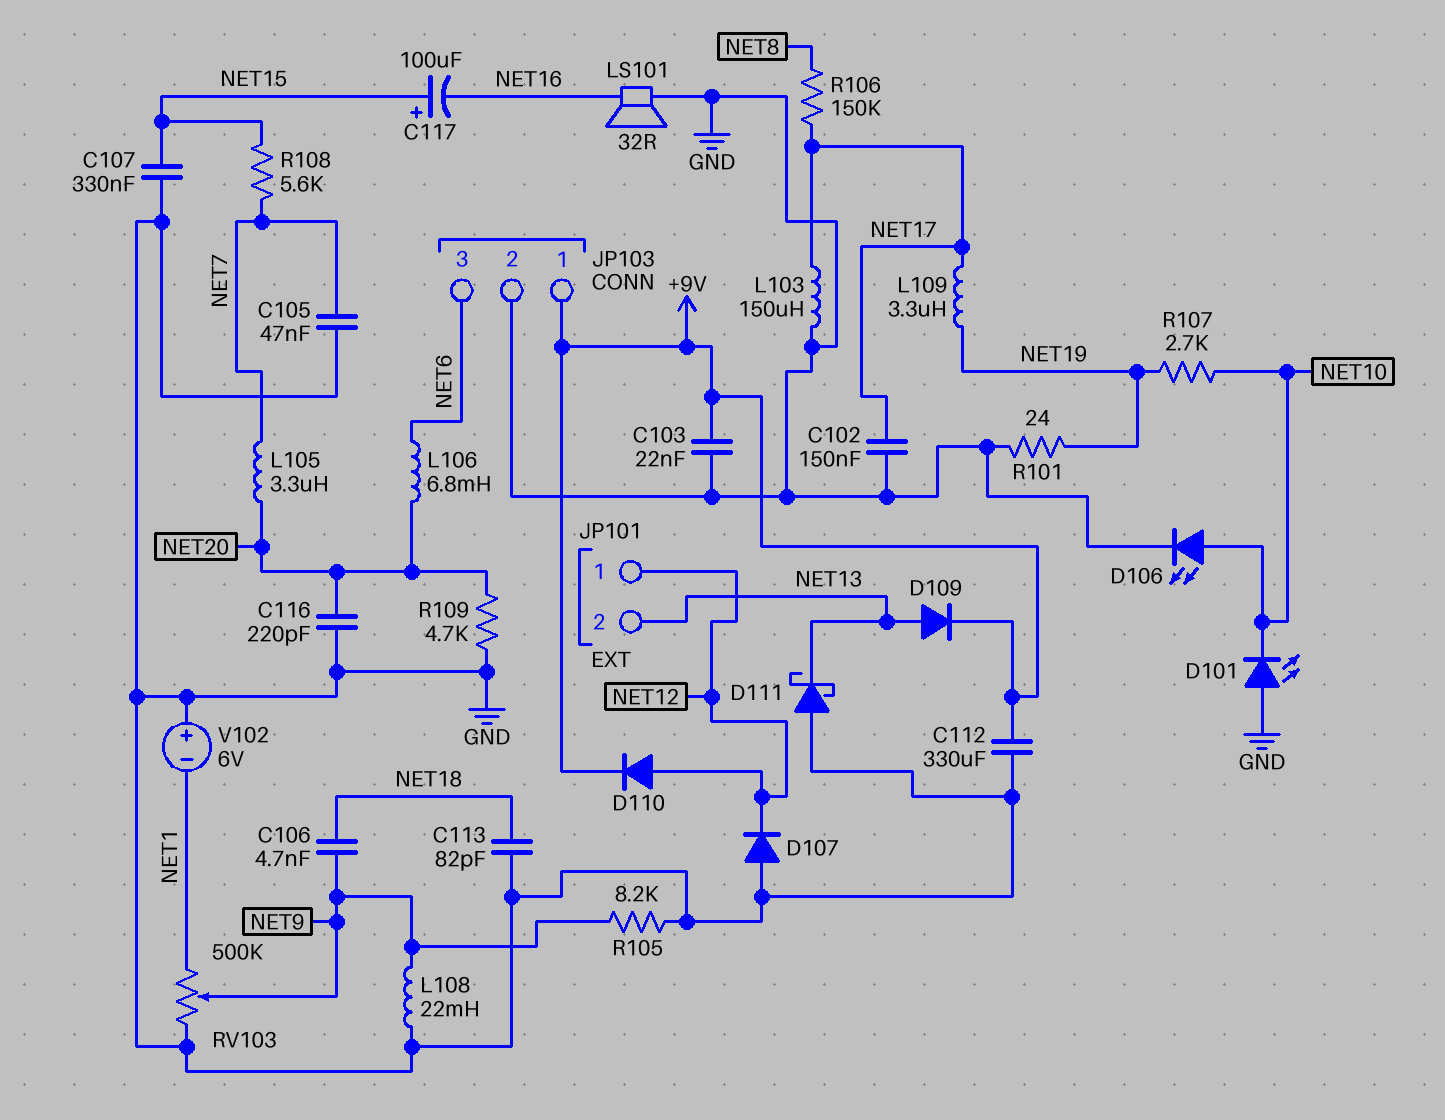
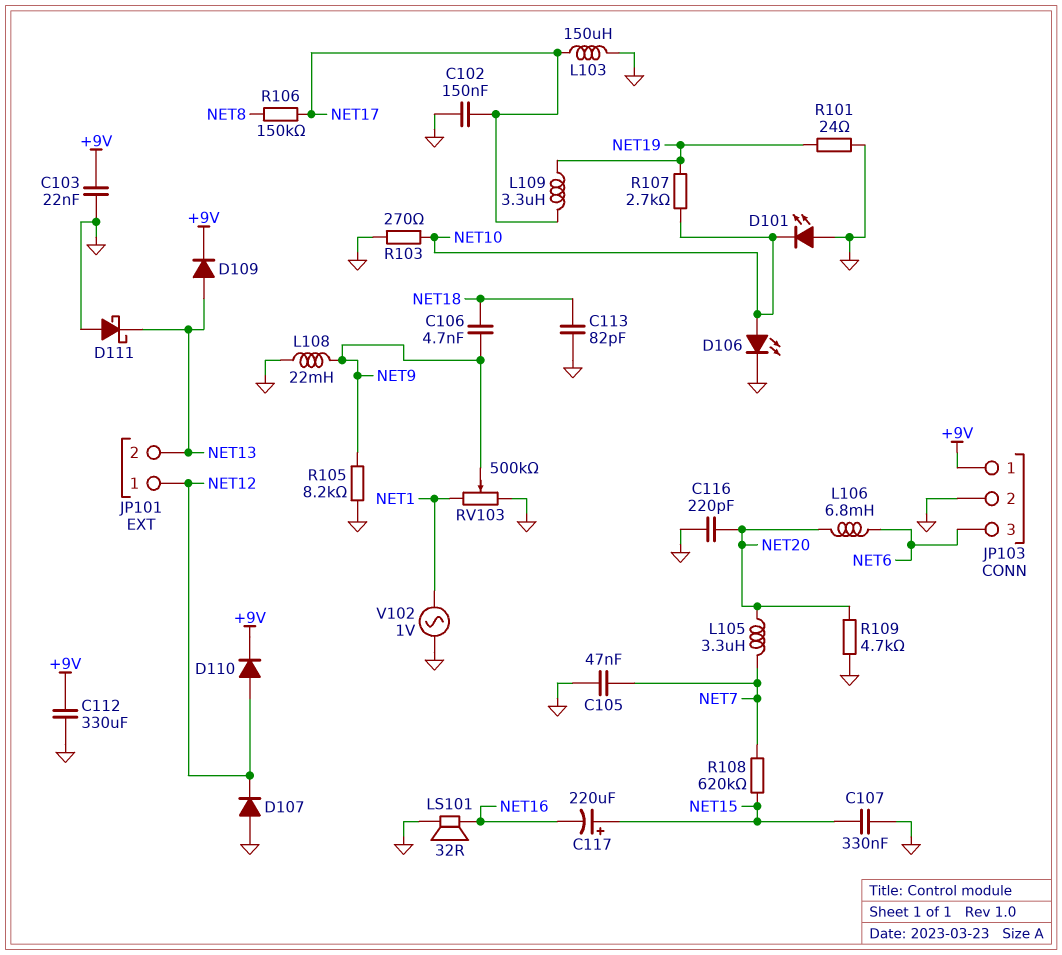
C117: 100uF (plus NET15, minus NET16) -> 220uF (plus NET15, minus NET16)
R103: none -> 270 (GND, NET10)
R108: 5.6k (NET7, NET15) -> 620k (NET7, NET15)
V102: 6V (plus GND, minus NET1) -> AC 1V (GND, NET1)

